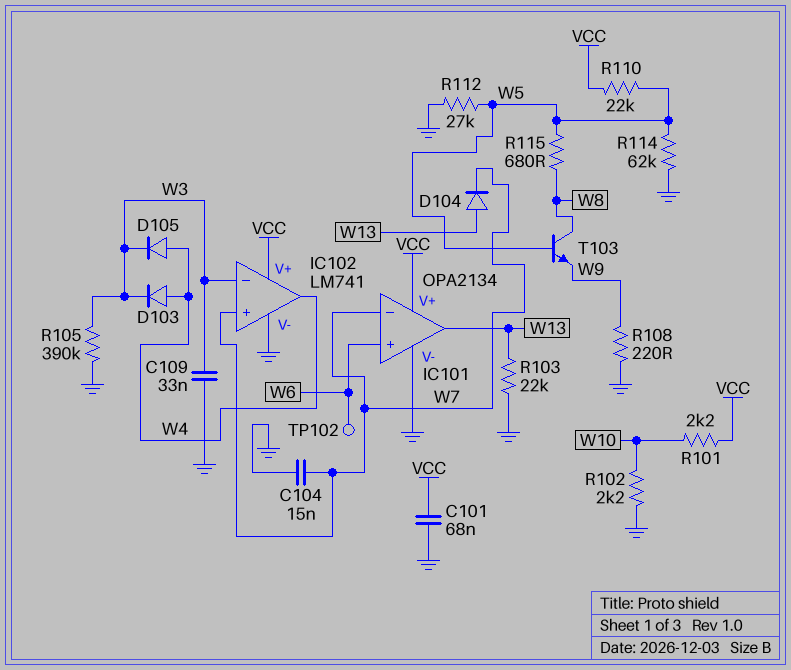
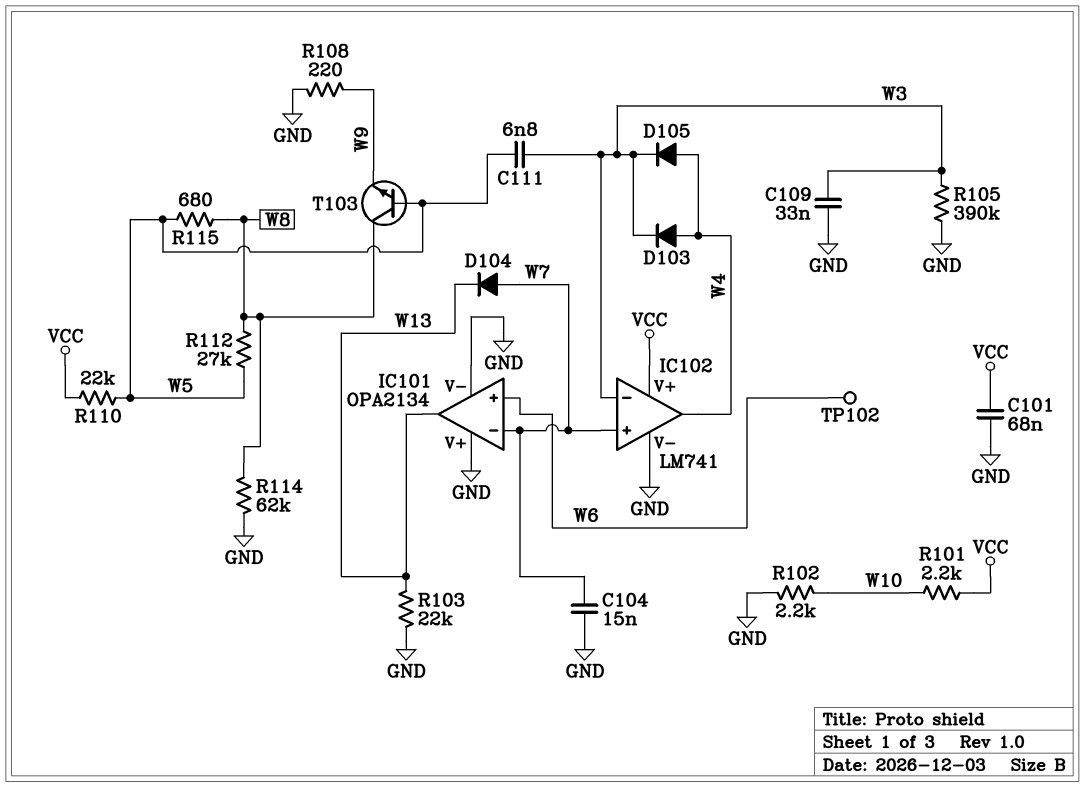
C111: none -> 6.8nF (W3, W5)
D104: diode (A W13, K W7) -> diode (A W7, K W13)
IC101 pin V+: VCC -> GND
R112: 27k (GND, W5) -> 27k (W5, W8)
R114: 62k (GND, W5) -> 62k (GND, W8)

